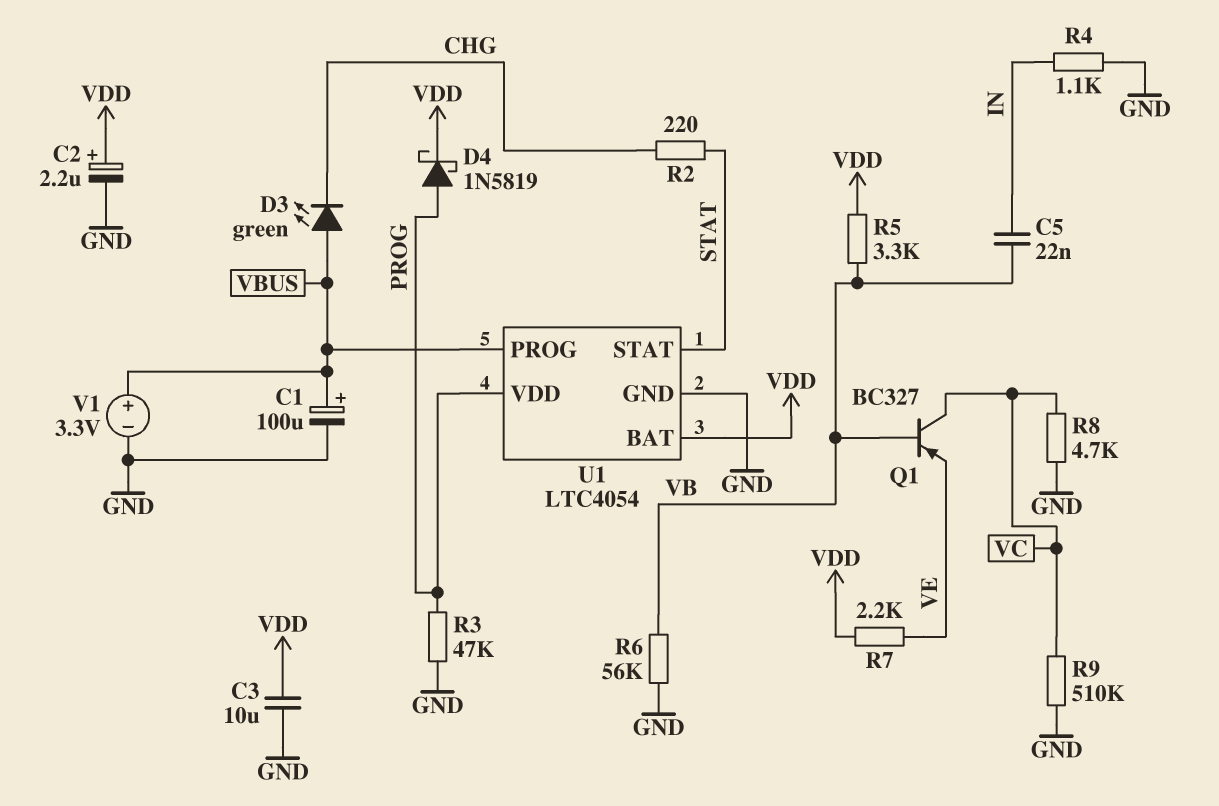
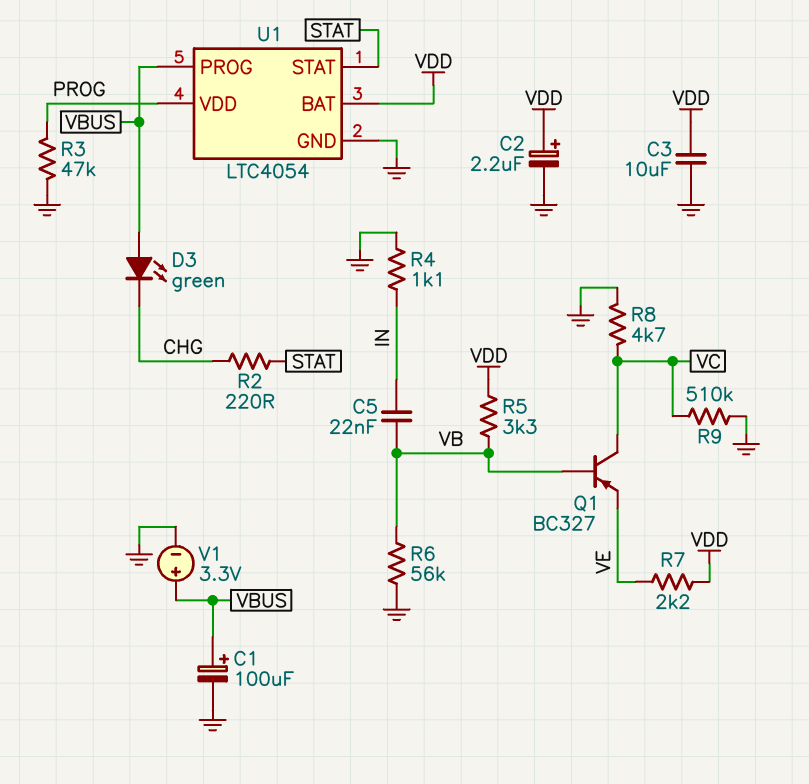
D4: schottky 1N5819 (A PROG, K VDD) -> none

